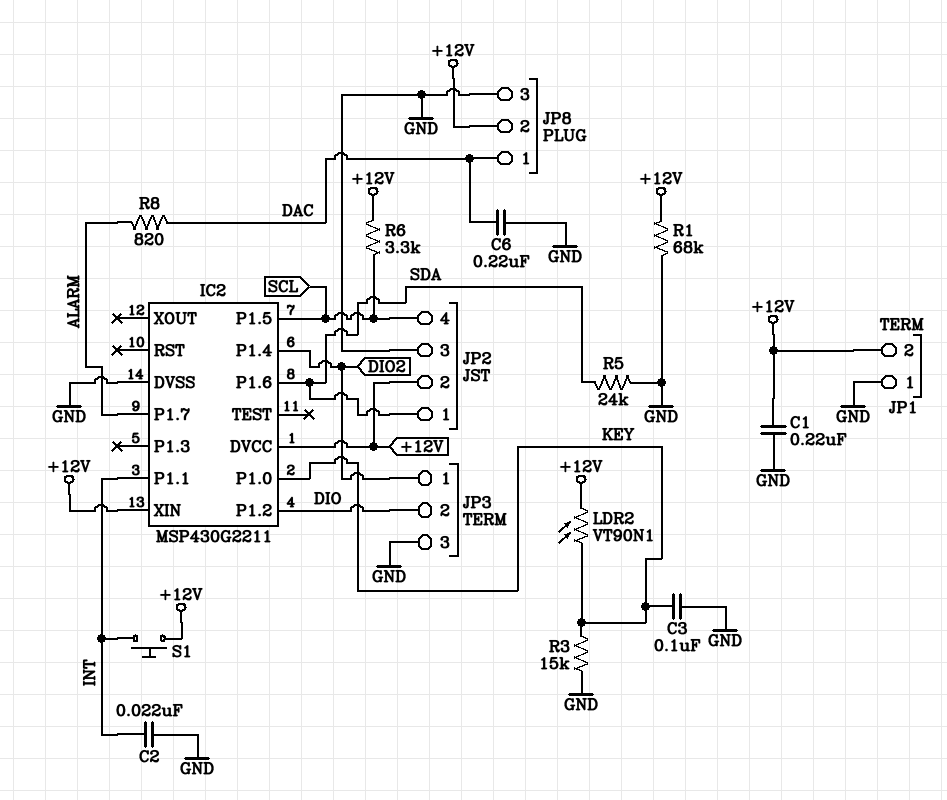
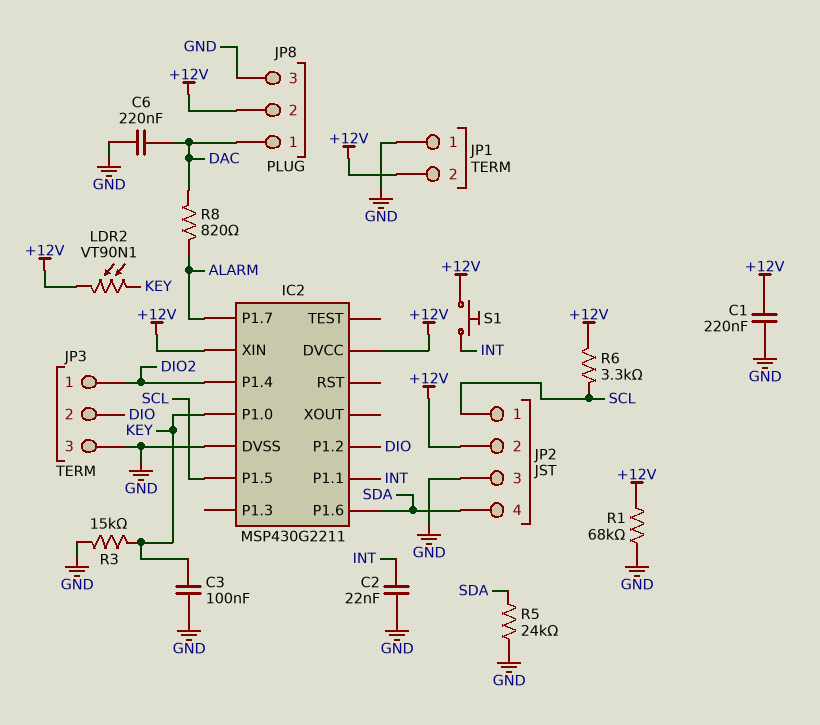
JP2 pin 1: SDA -> SCL
JP2 pin 4: SCL -> SDA

